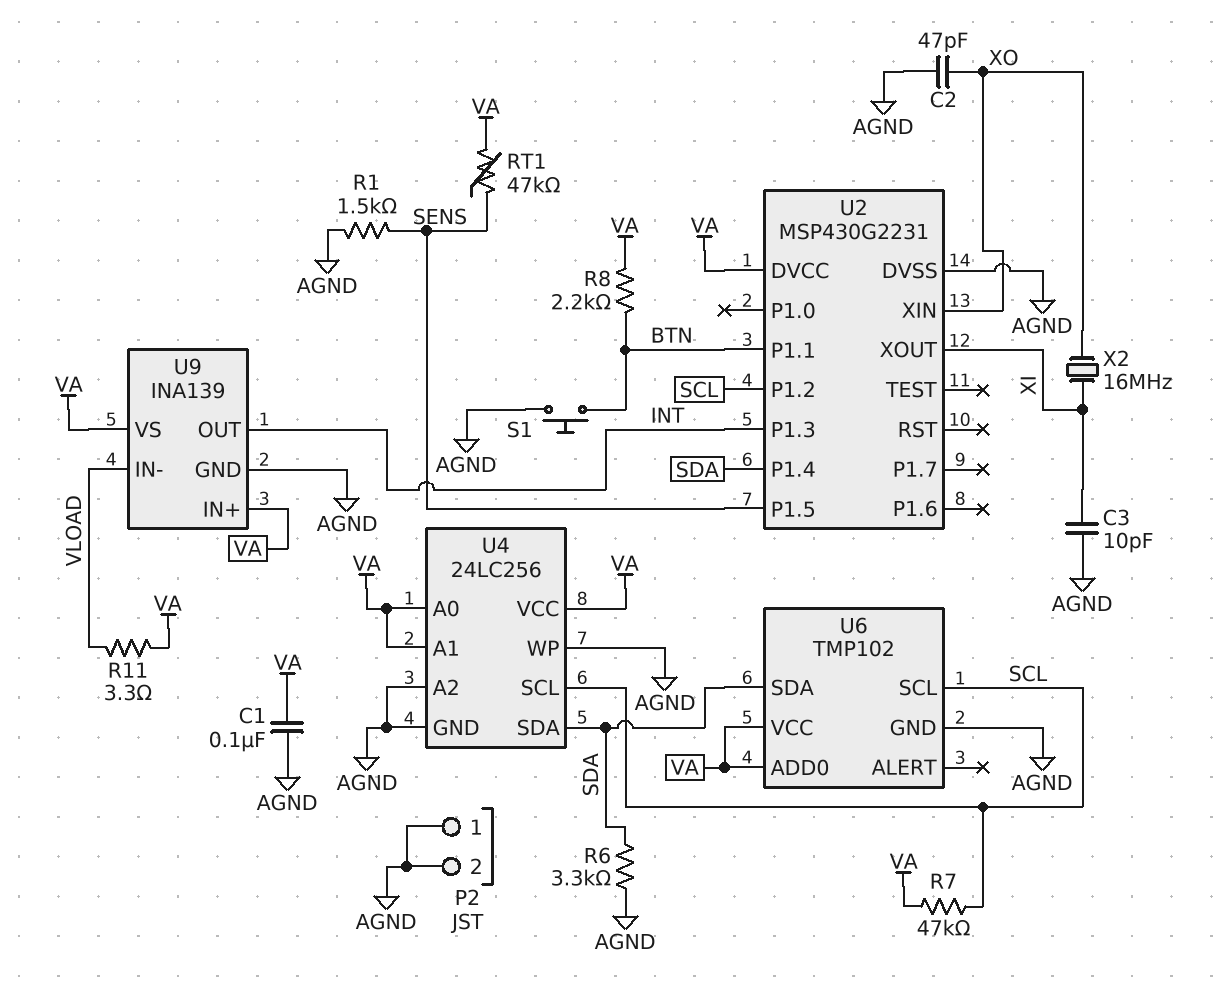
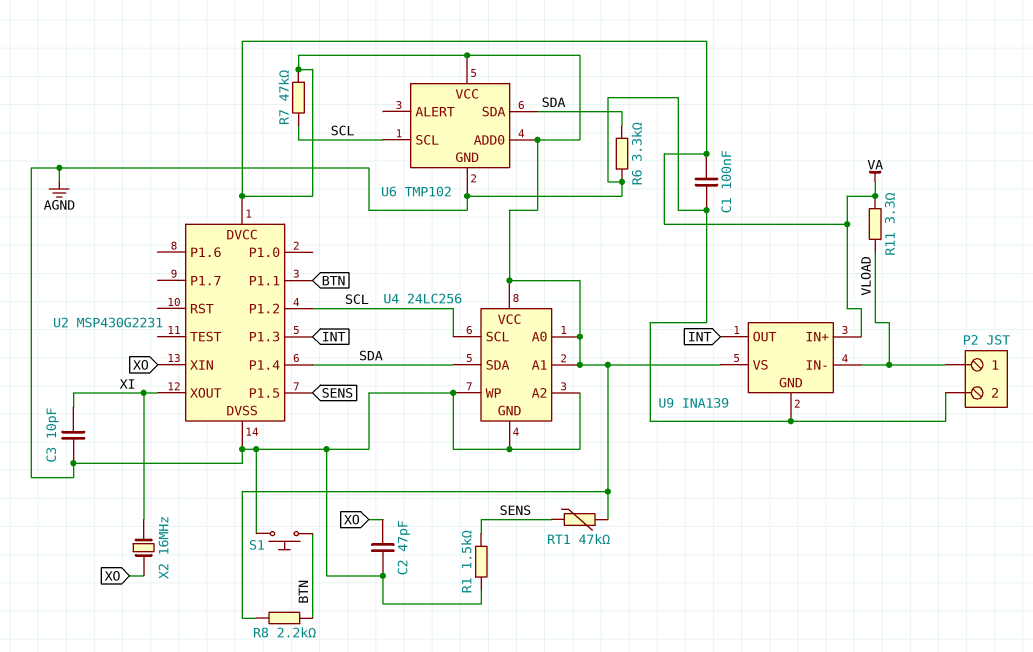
P2 pin 1: AGND -> VLOAD

